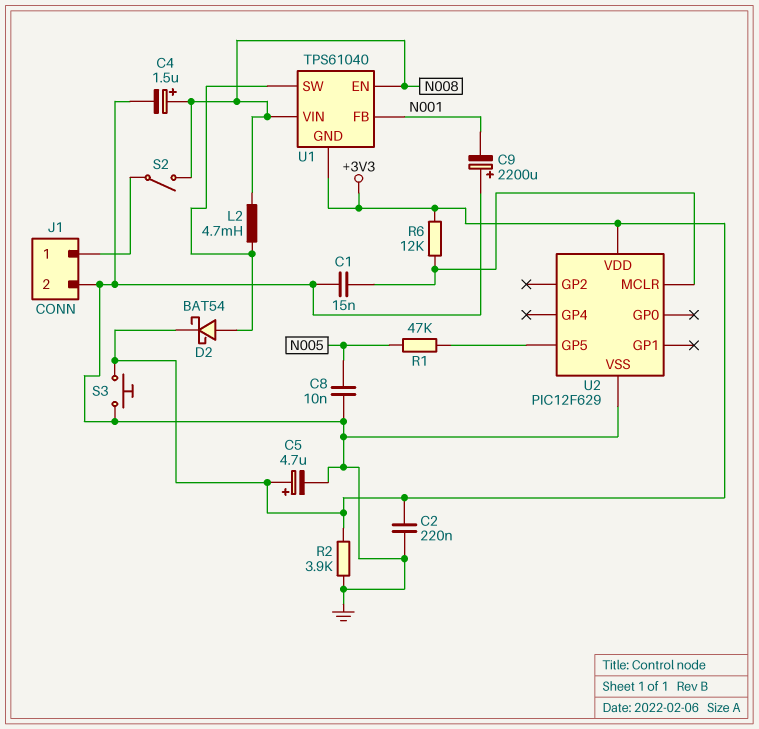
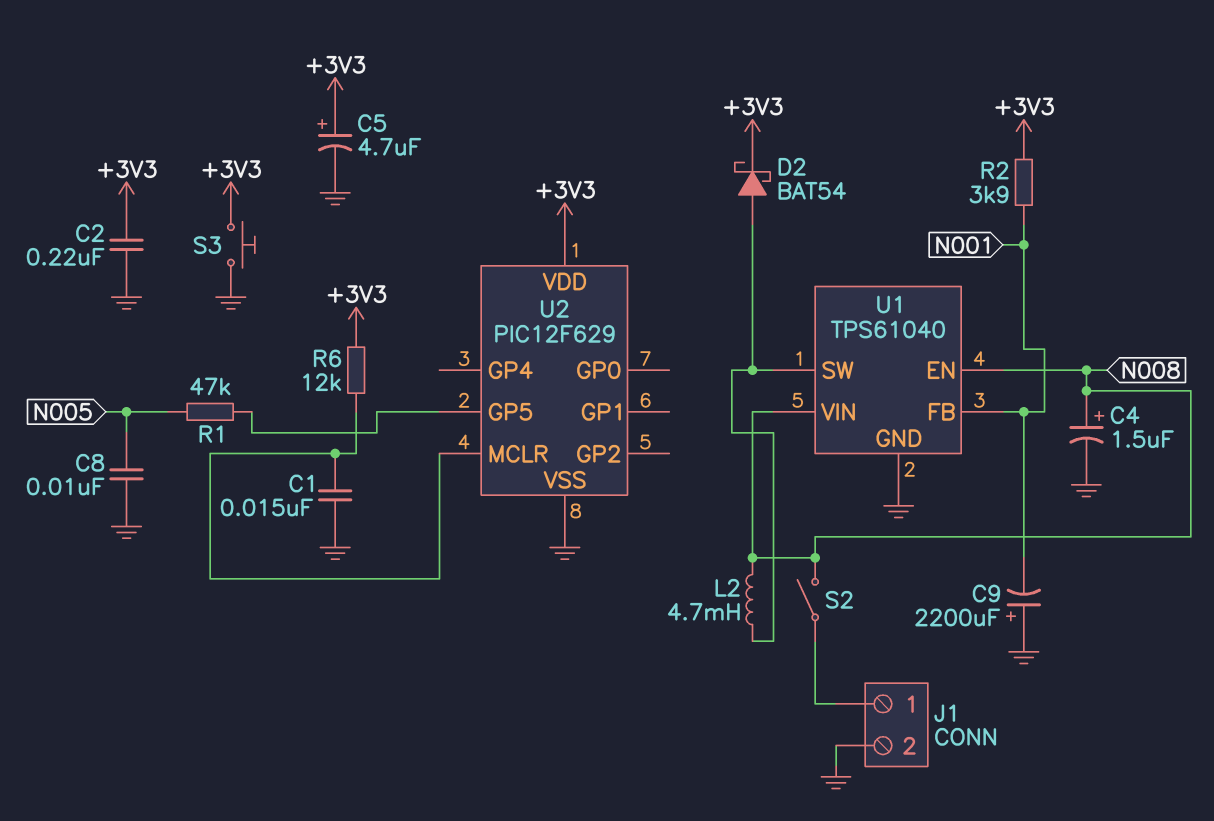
R2: 3.9k (+3V3, GND) -> 3.9k (+3V3, N001)
U1 pin GND: +3V3 -> GND

